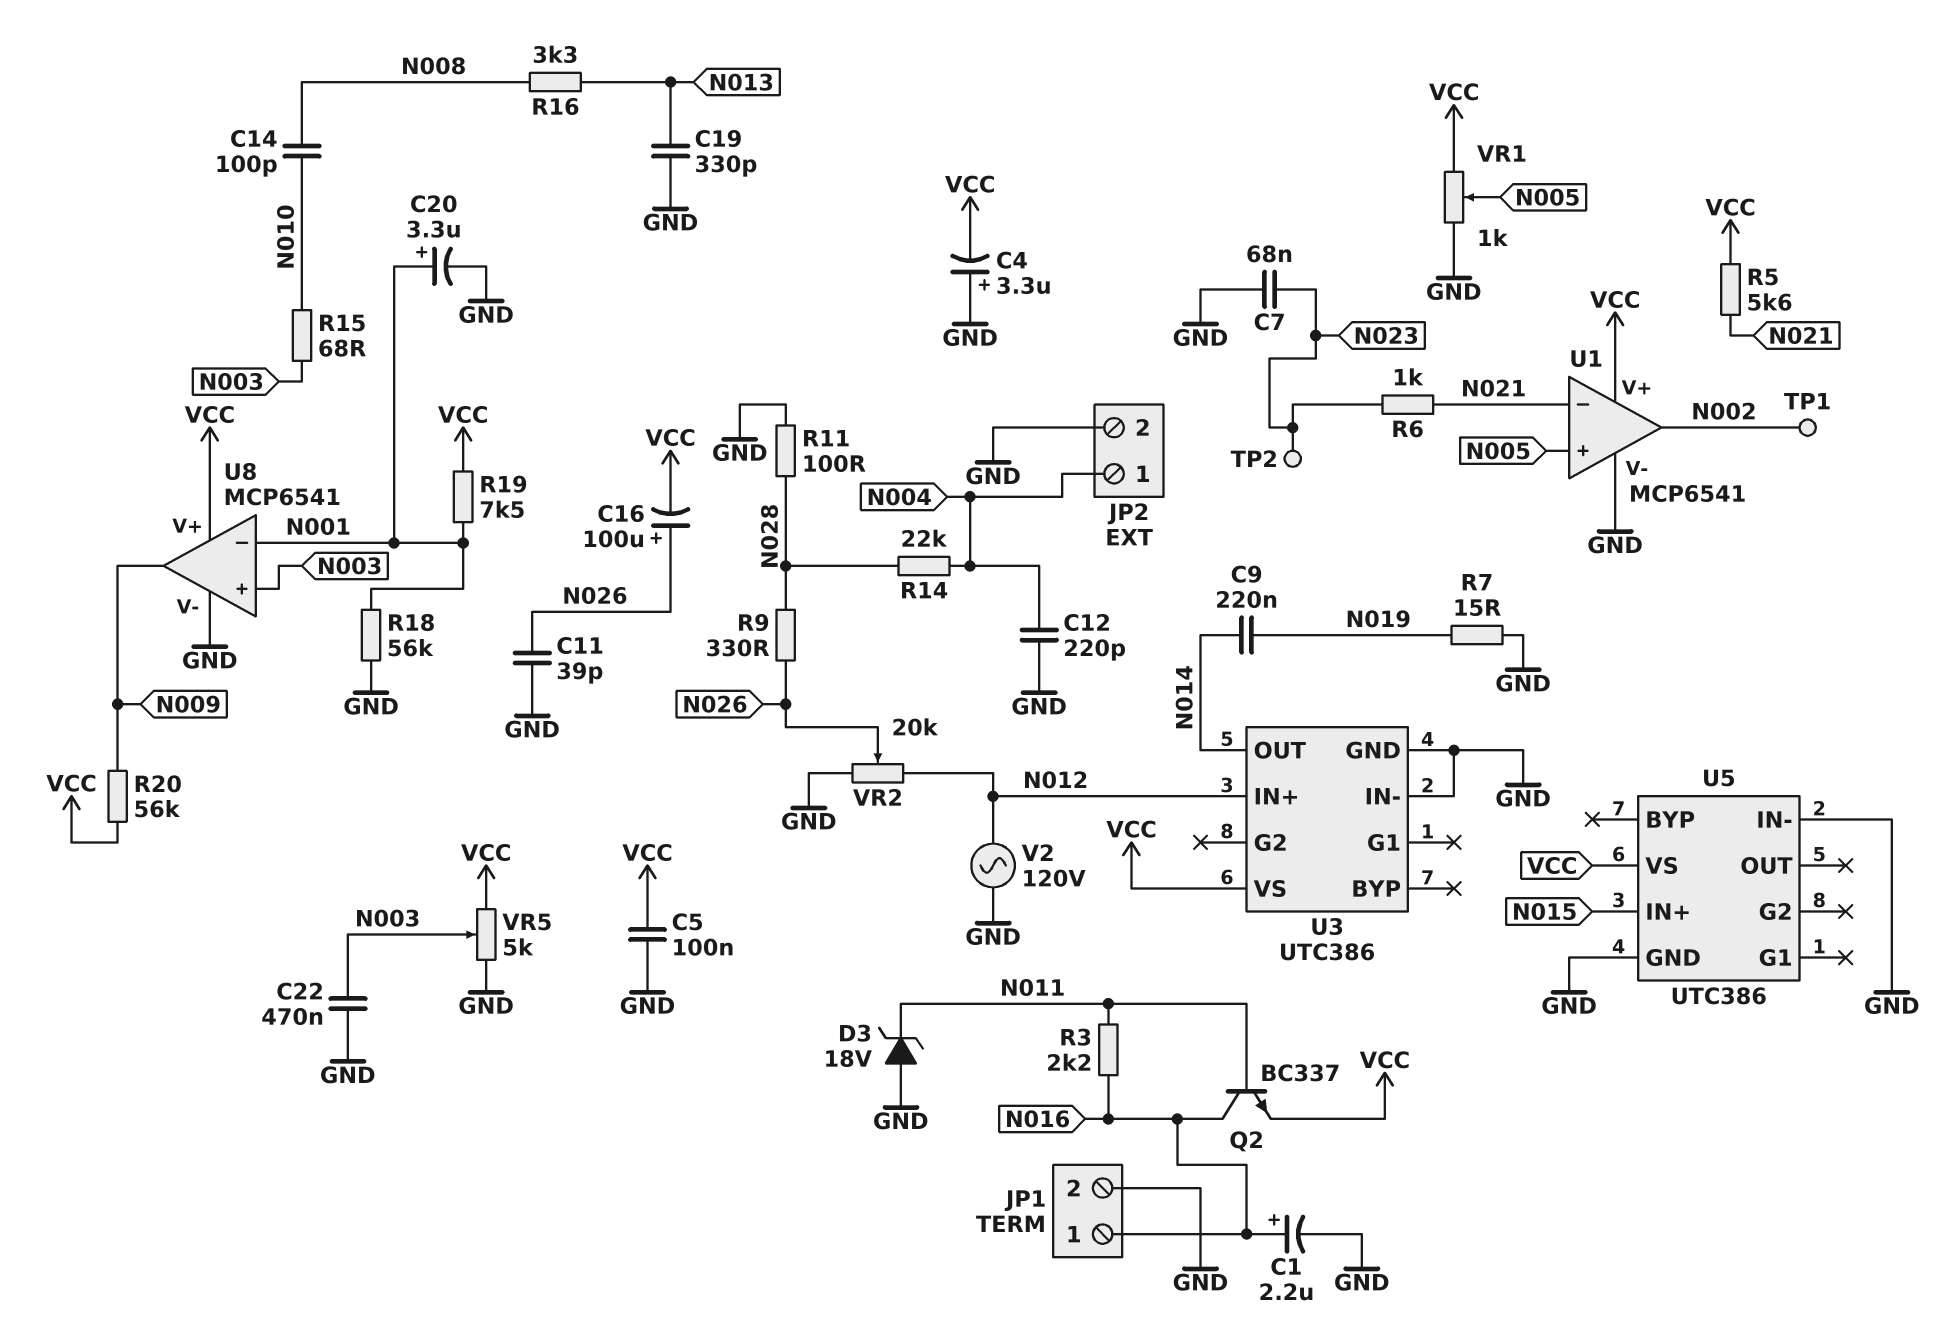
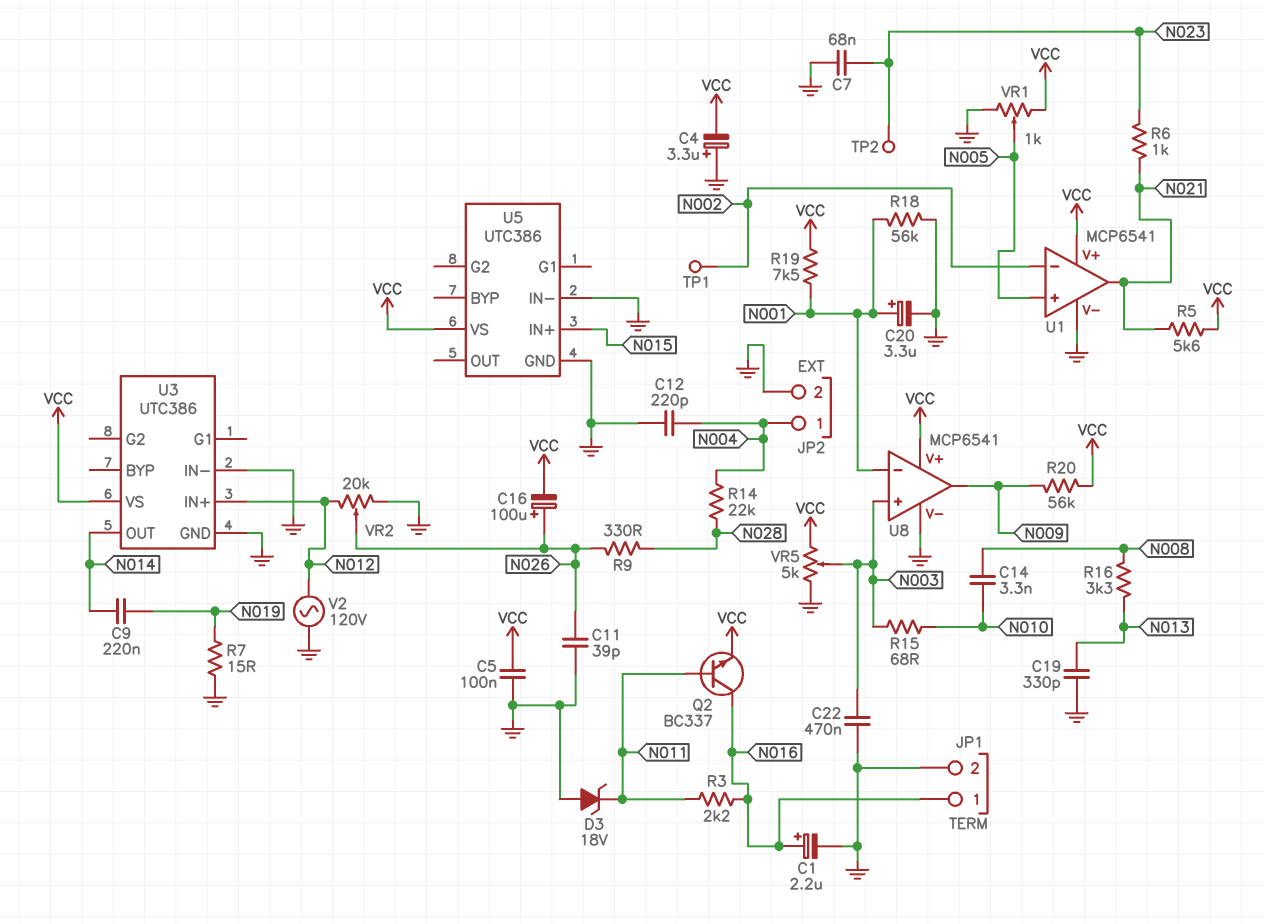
C14: 100pF (N008, N010) -> 3.3nF (N008, N010)
R11: 100 (GND, N028) -> none
U1 pin in-: N021 -> N002
U1 pin out: N002 -> N021

